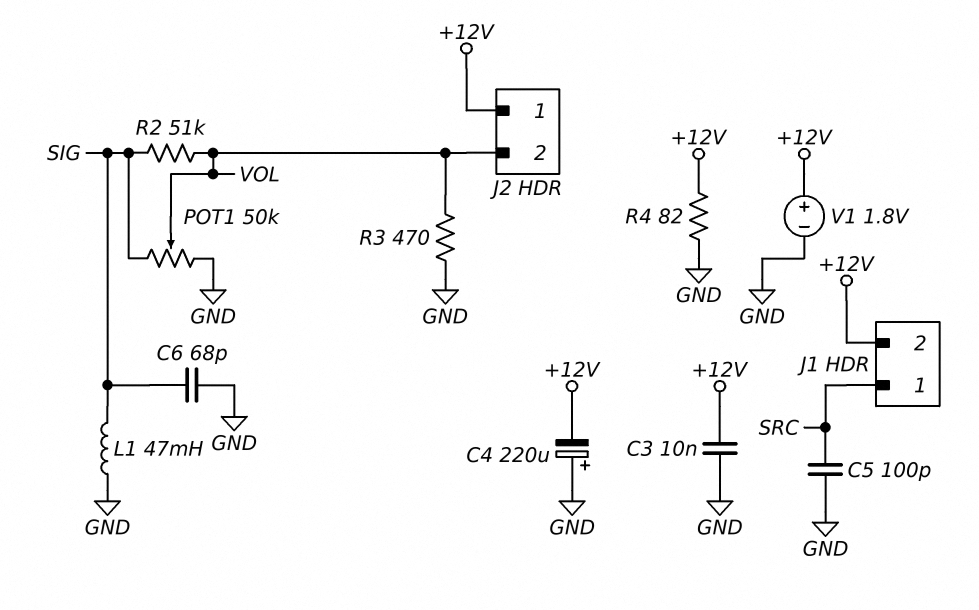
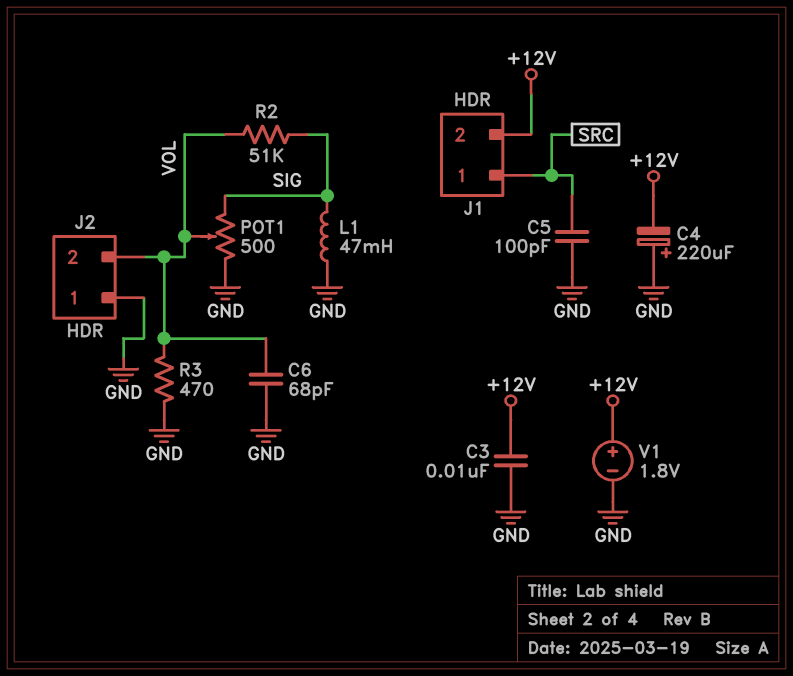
C6: 68pF (GND, SIG) -> 68pF (GND, VOL)
J2 pin 1: +12V -> GND
POT1: 50k (GND, SIG, wiper VOL) -> 500 (GND, SIG, wiper VOL)
R4: 82 (+12V, GND) -> none

